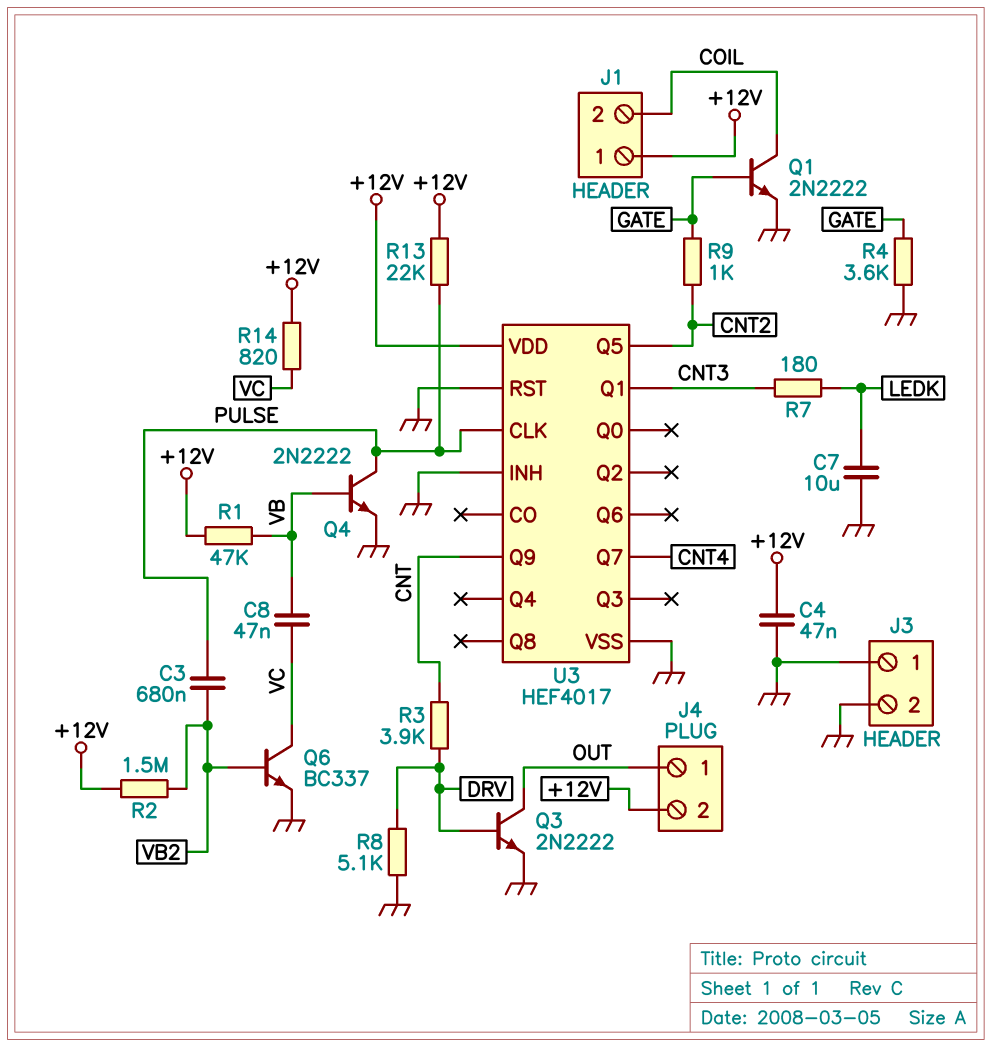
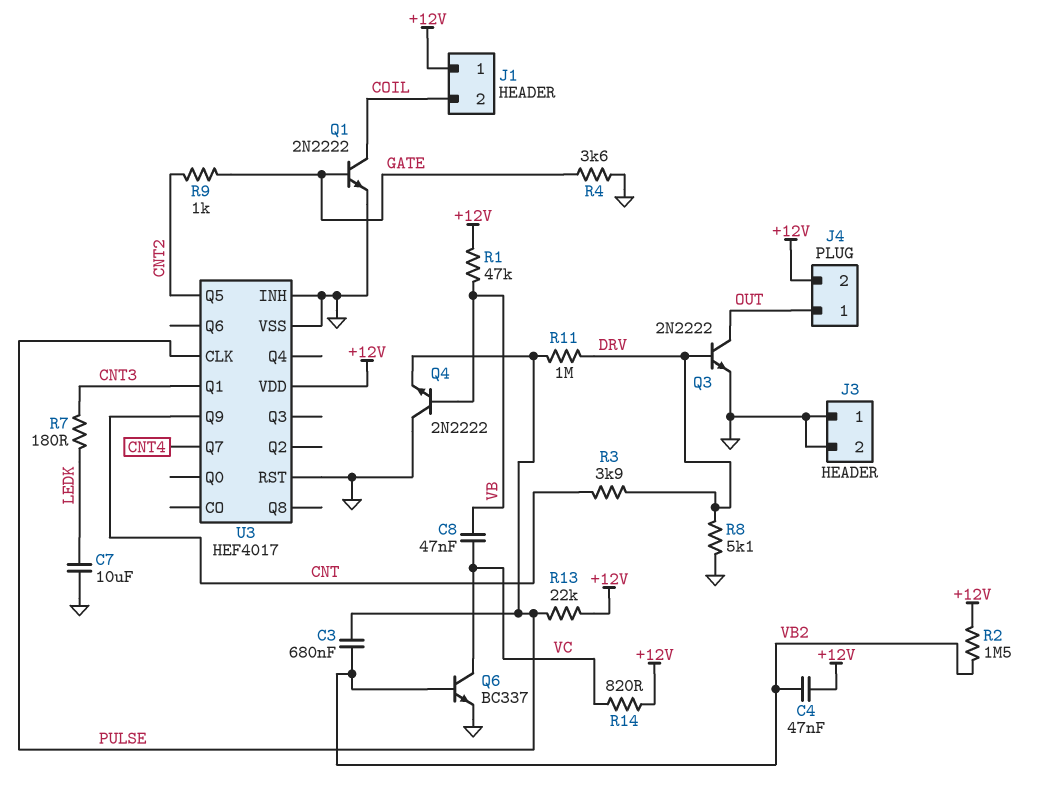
C4: 47nF (+12V, GND) -> 47nF (+12V, VB2)
Q4: NPN 2N2222 (B VB, C PULSE, E GND) -> NPN 2N2222 (B VB, C GND, E PULSE)
R11: none -> 1M (DRV, PULSE)

